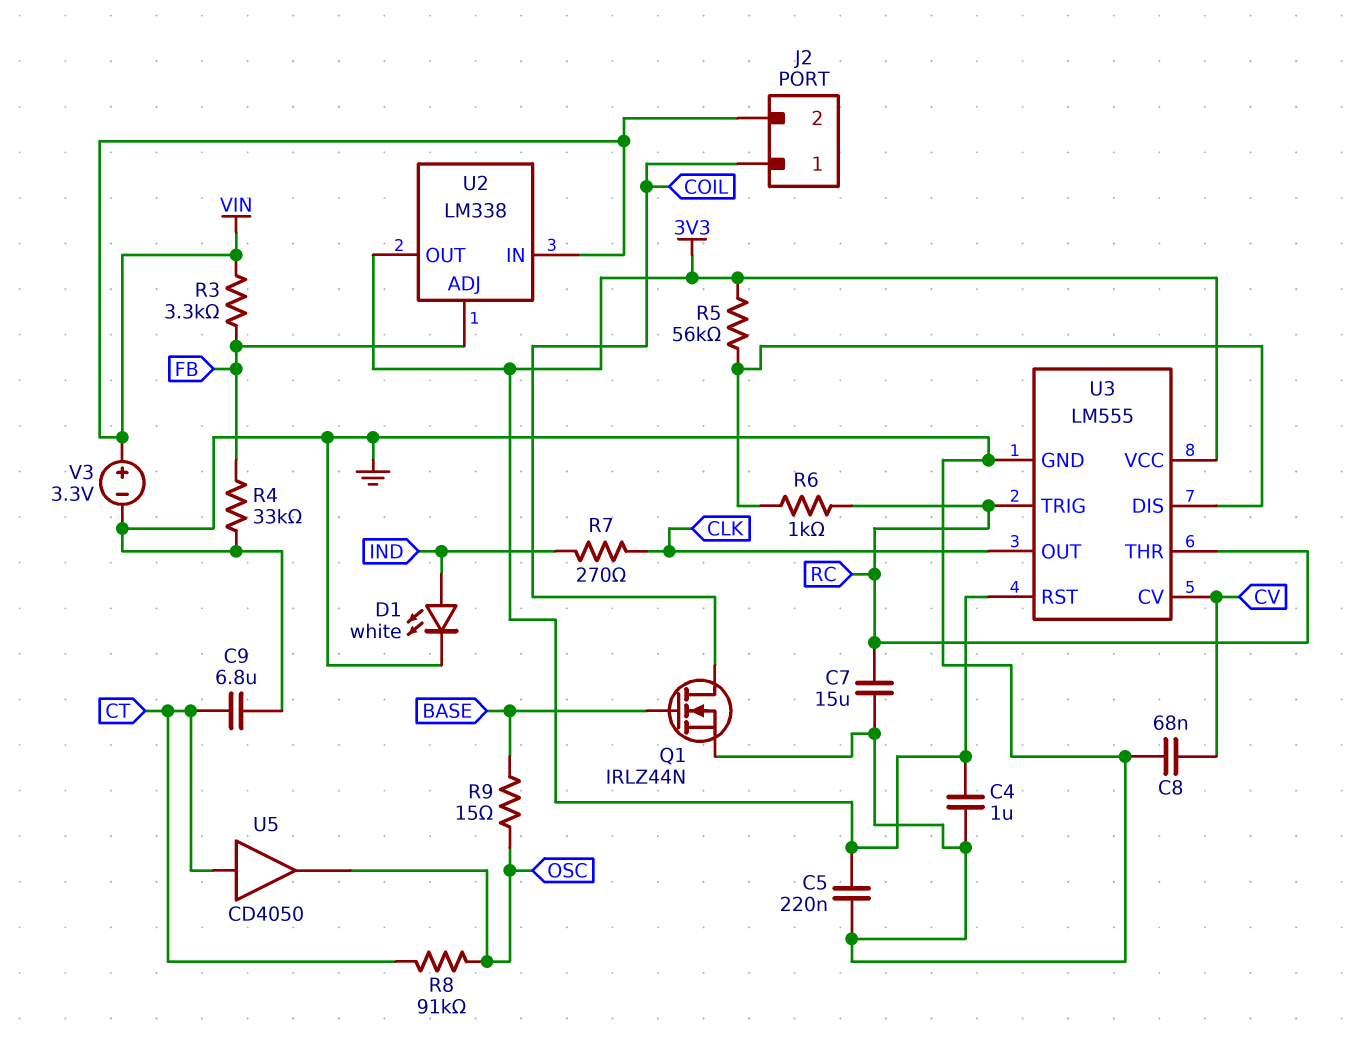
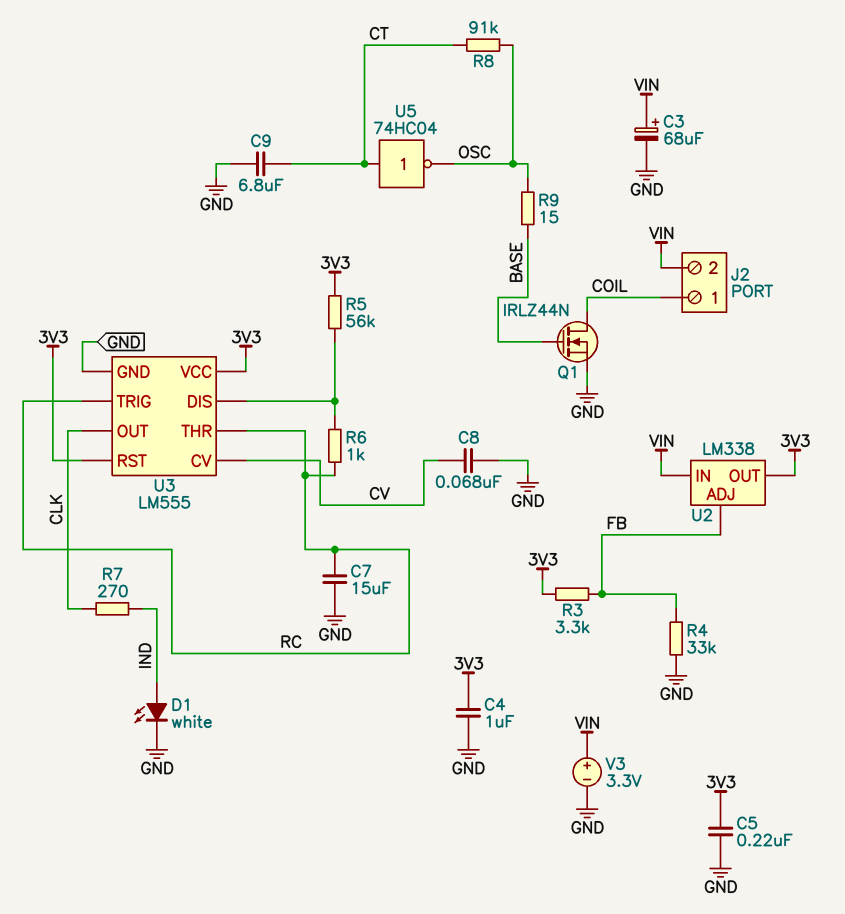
C3: none -> 68uF (plus VIN, minus GND)
R3: 3.3k (FB, VIN) -> 3.3k (3V3, FB)
U5: buffer CD4050 (in CT, out OSC) -> NOT 74HC04 (in CT, out OSC)

